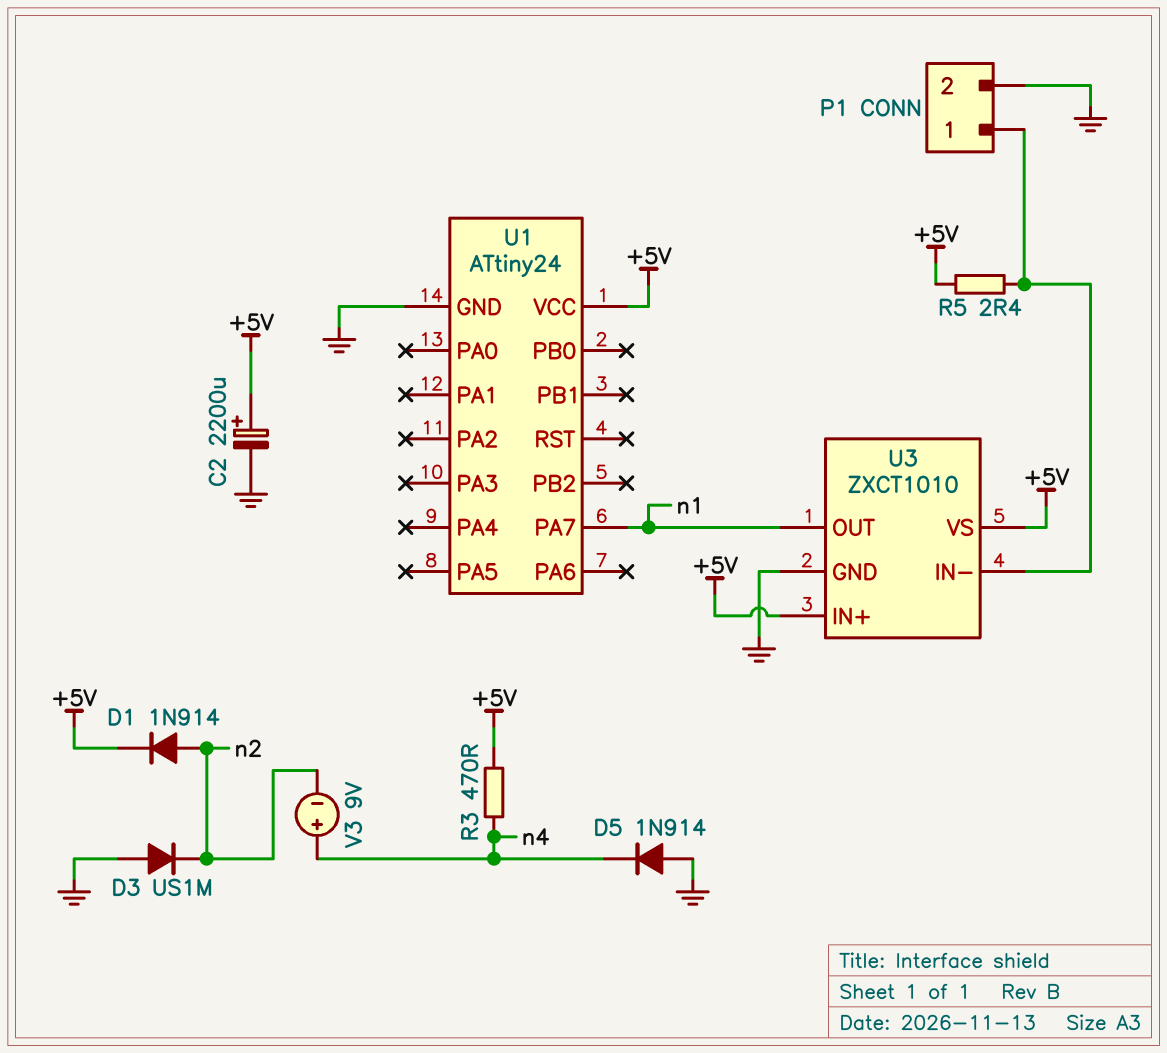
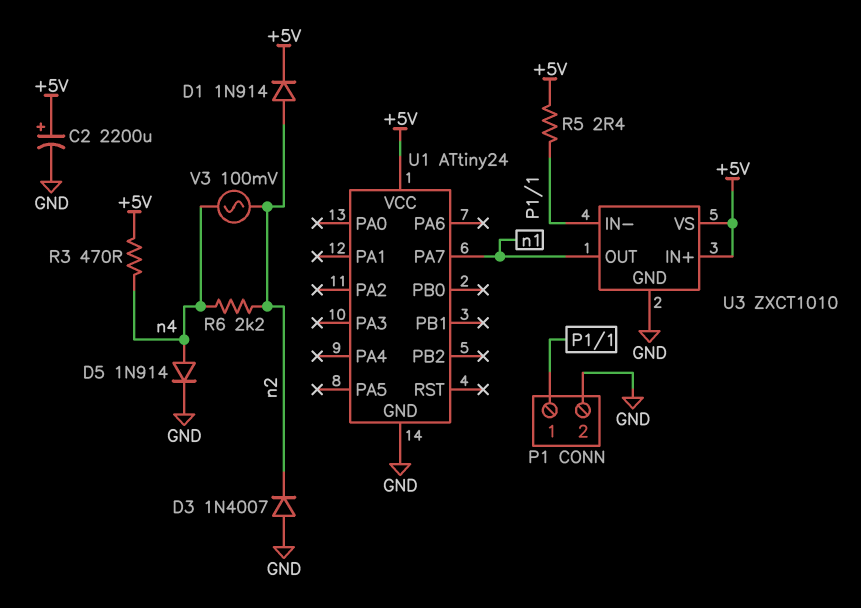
D3: diode US1M (A GND, K n2) -> diode 1N4007 (A GND, K n2)
D5: diode 1N914 (A GND, K n4) -> diode 1N914 (A n4, K GND)
R6: none -> 2.2k (n2, n4)
V3: 9V (plus n4, minus n2) -> AC 100mV (n2, n4)

